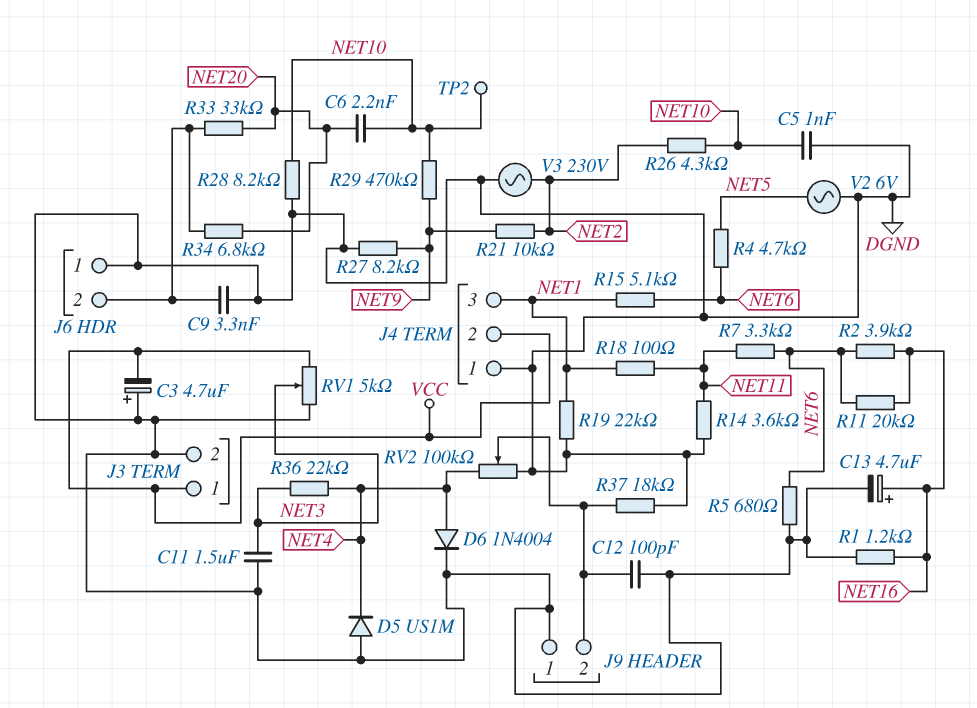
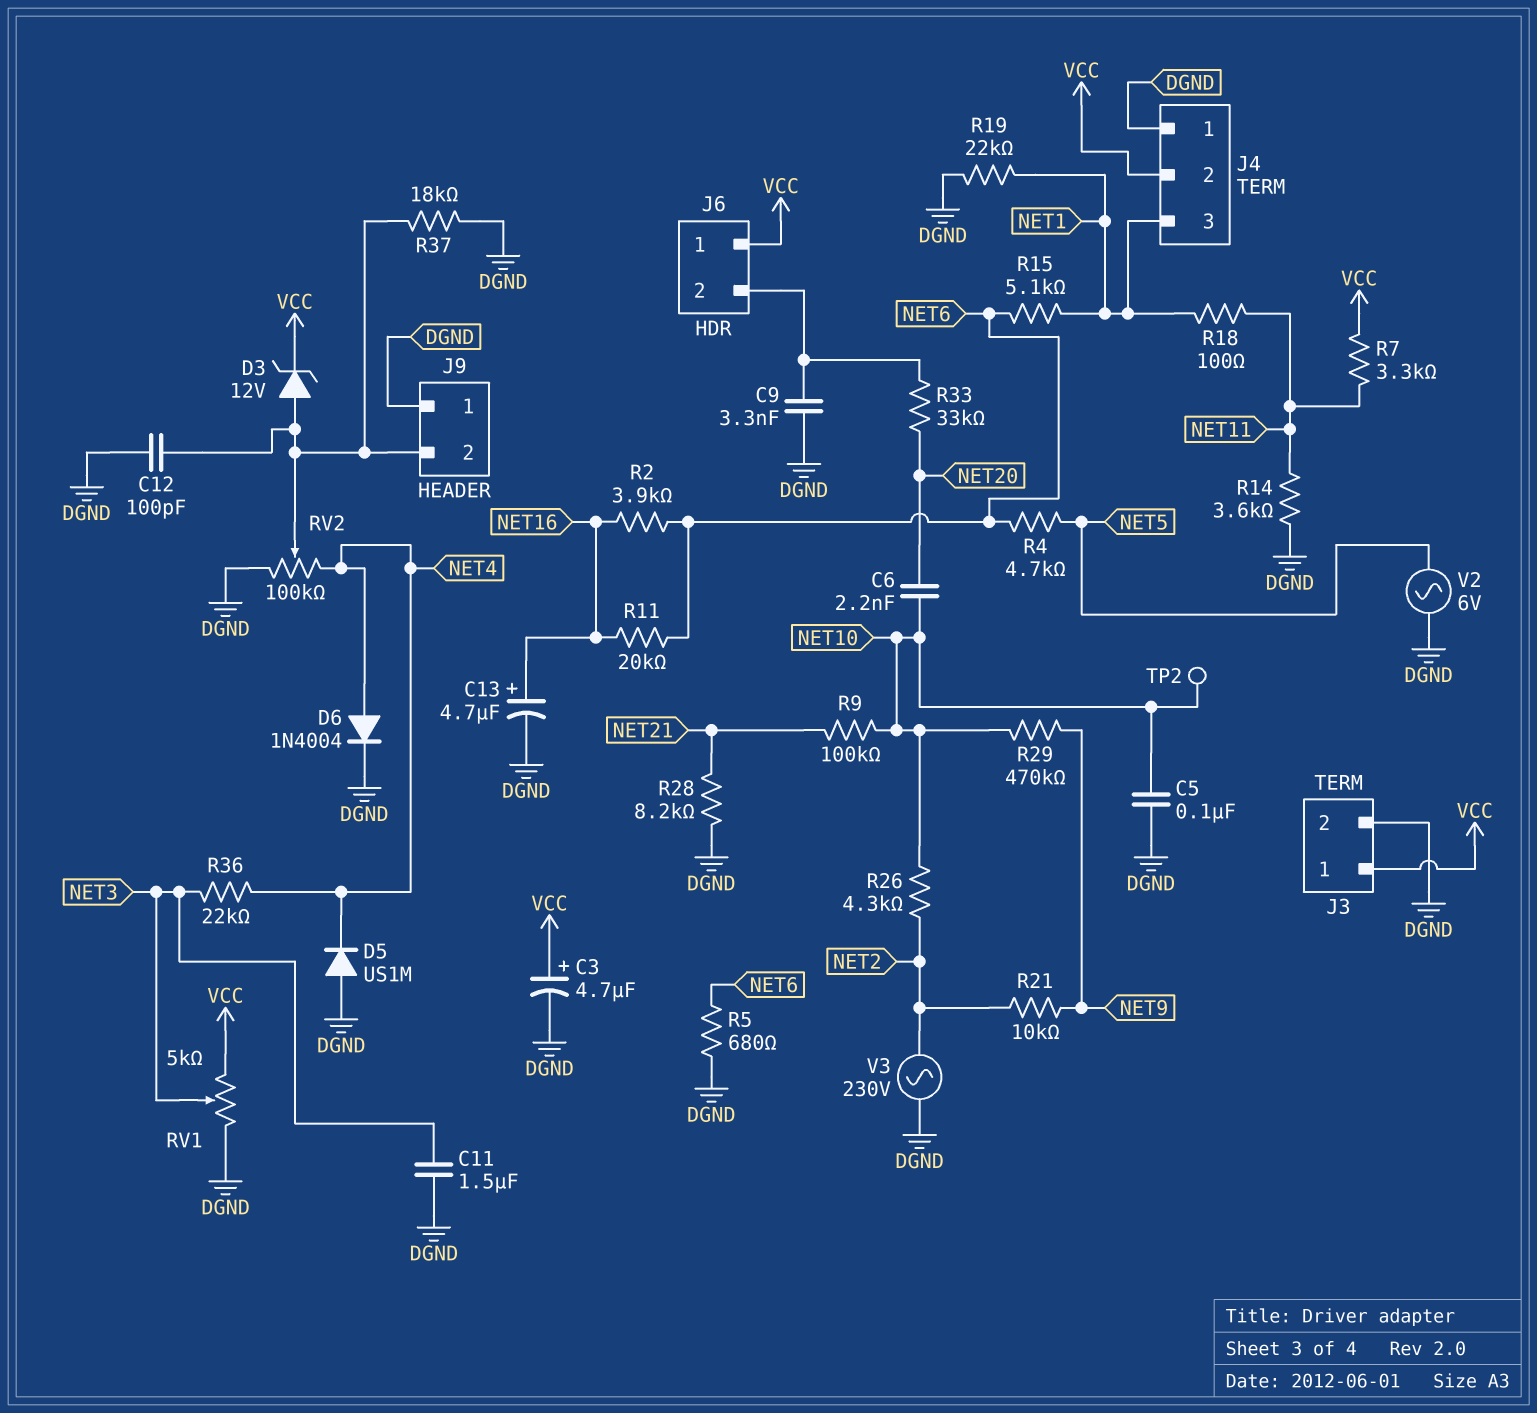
C3: 4.7uF (plus DGND, minus VCC) -> 4.7uF (plus VCC, minus DGND)
C5: 1nF (DGND, NET10) -> 100nF (DGND, NET10)
D3: none -> zener 12V (A J9/2, K VCC)
J6 pin 1: DGND -> VCC
R1: 1.2k (DGND, NET16) -> none
R7: 3.3k (NET6, NET11) -> 3.3k (NET11, VCC)
R9: none -> 100k (NET10, NET21)
R27: 8.2k (DGND, NET9) -> none
R28: 8.2k (DGND, NET10) -> 8.2k (DGND, NET21)
R34: 6.8k (J6/2, NET20) -> none

